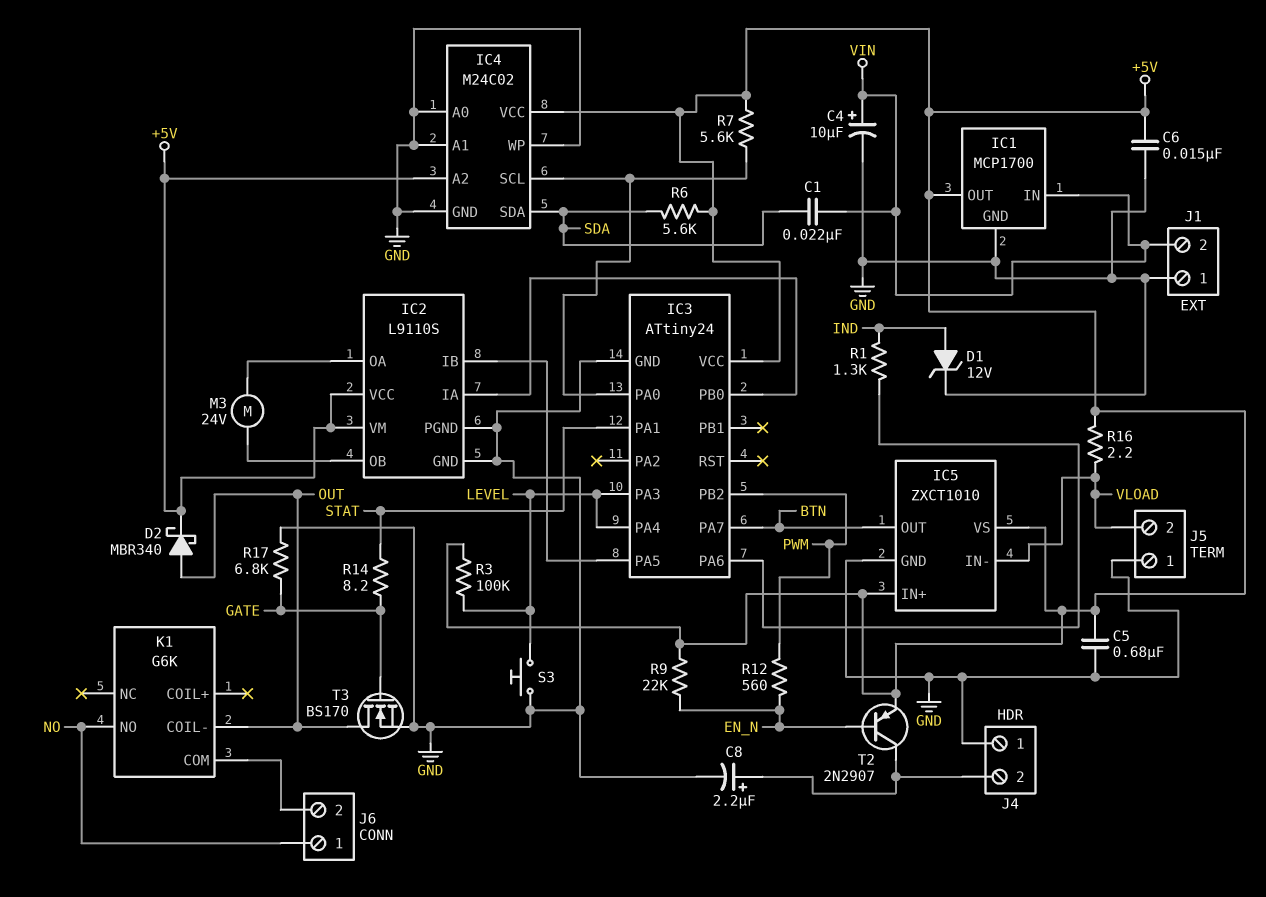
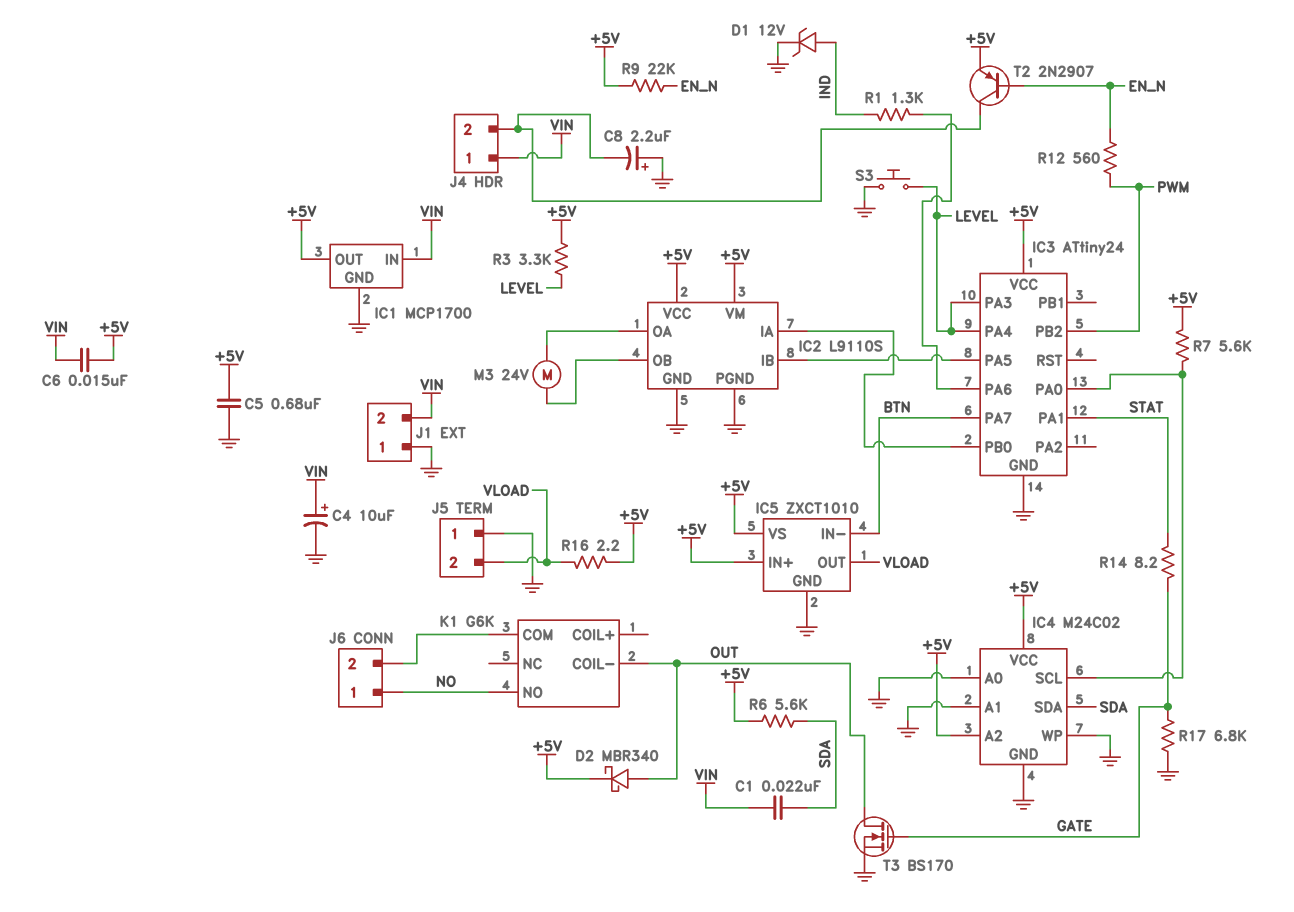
C6: 15nF (+5V, GND) -> 15nF (+5V, VIN)
C8: 2.2uF (plus J4/2, minus GND) -> 2.2uF (plus GND, minus J4/2)
IC5 pin IN-: VLOAD -> BTN
IC5 pin OUT: BTN -> VLOAD
J4 pin 1: GND -> VIN
R3: 100k (+5V, LEVEL) -> 3.3k (+5V, LEVEL)

